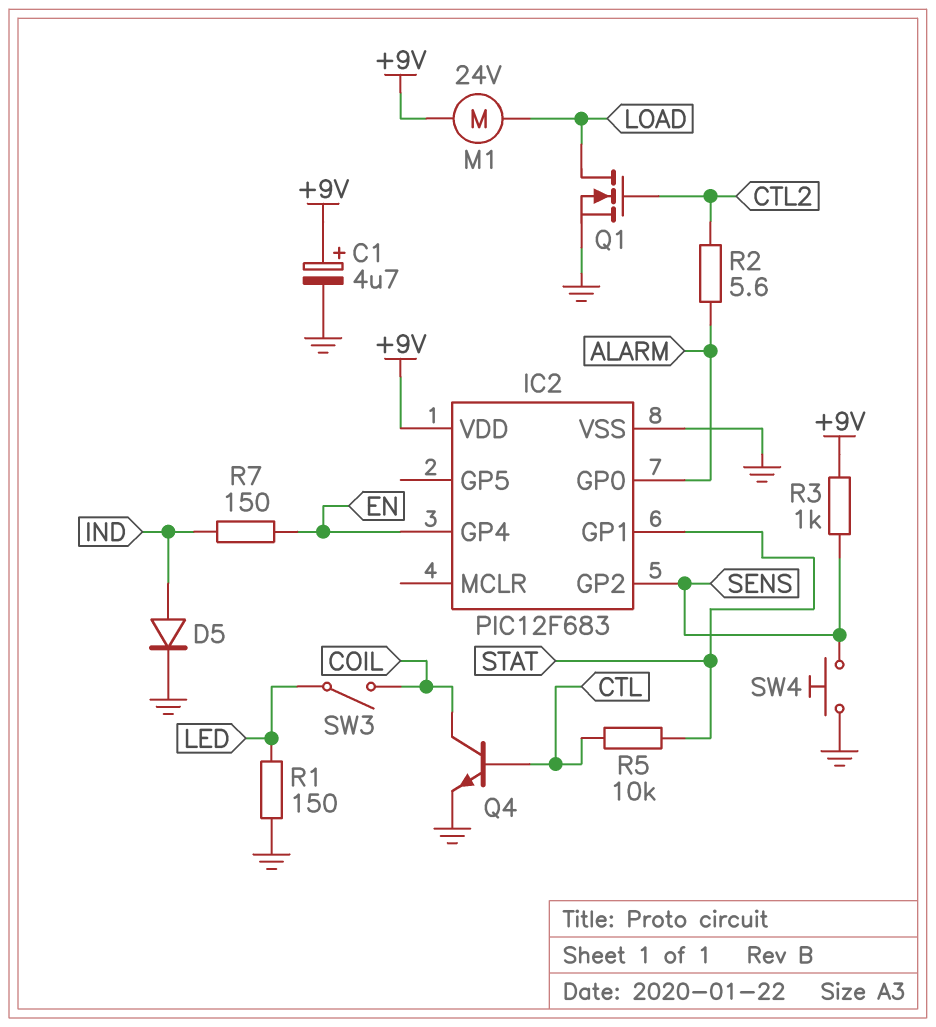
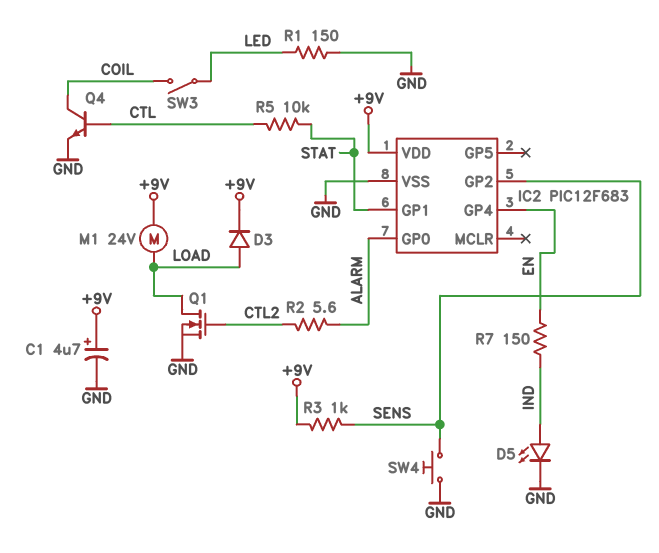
D3: none -> diode (A LOAD, K +9V)
D5: diode (A IND, K GND) -> LED (A IND, K GND)

